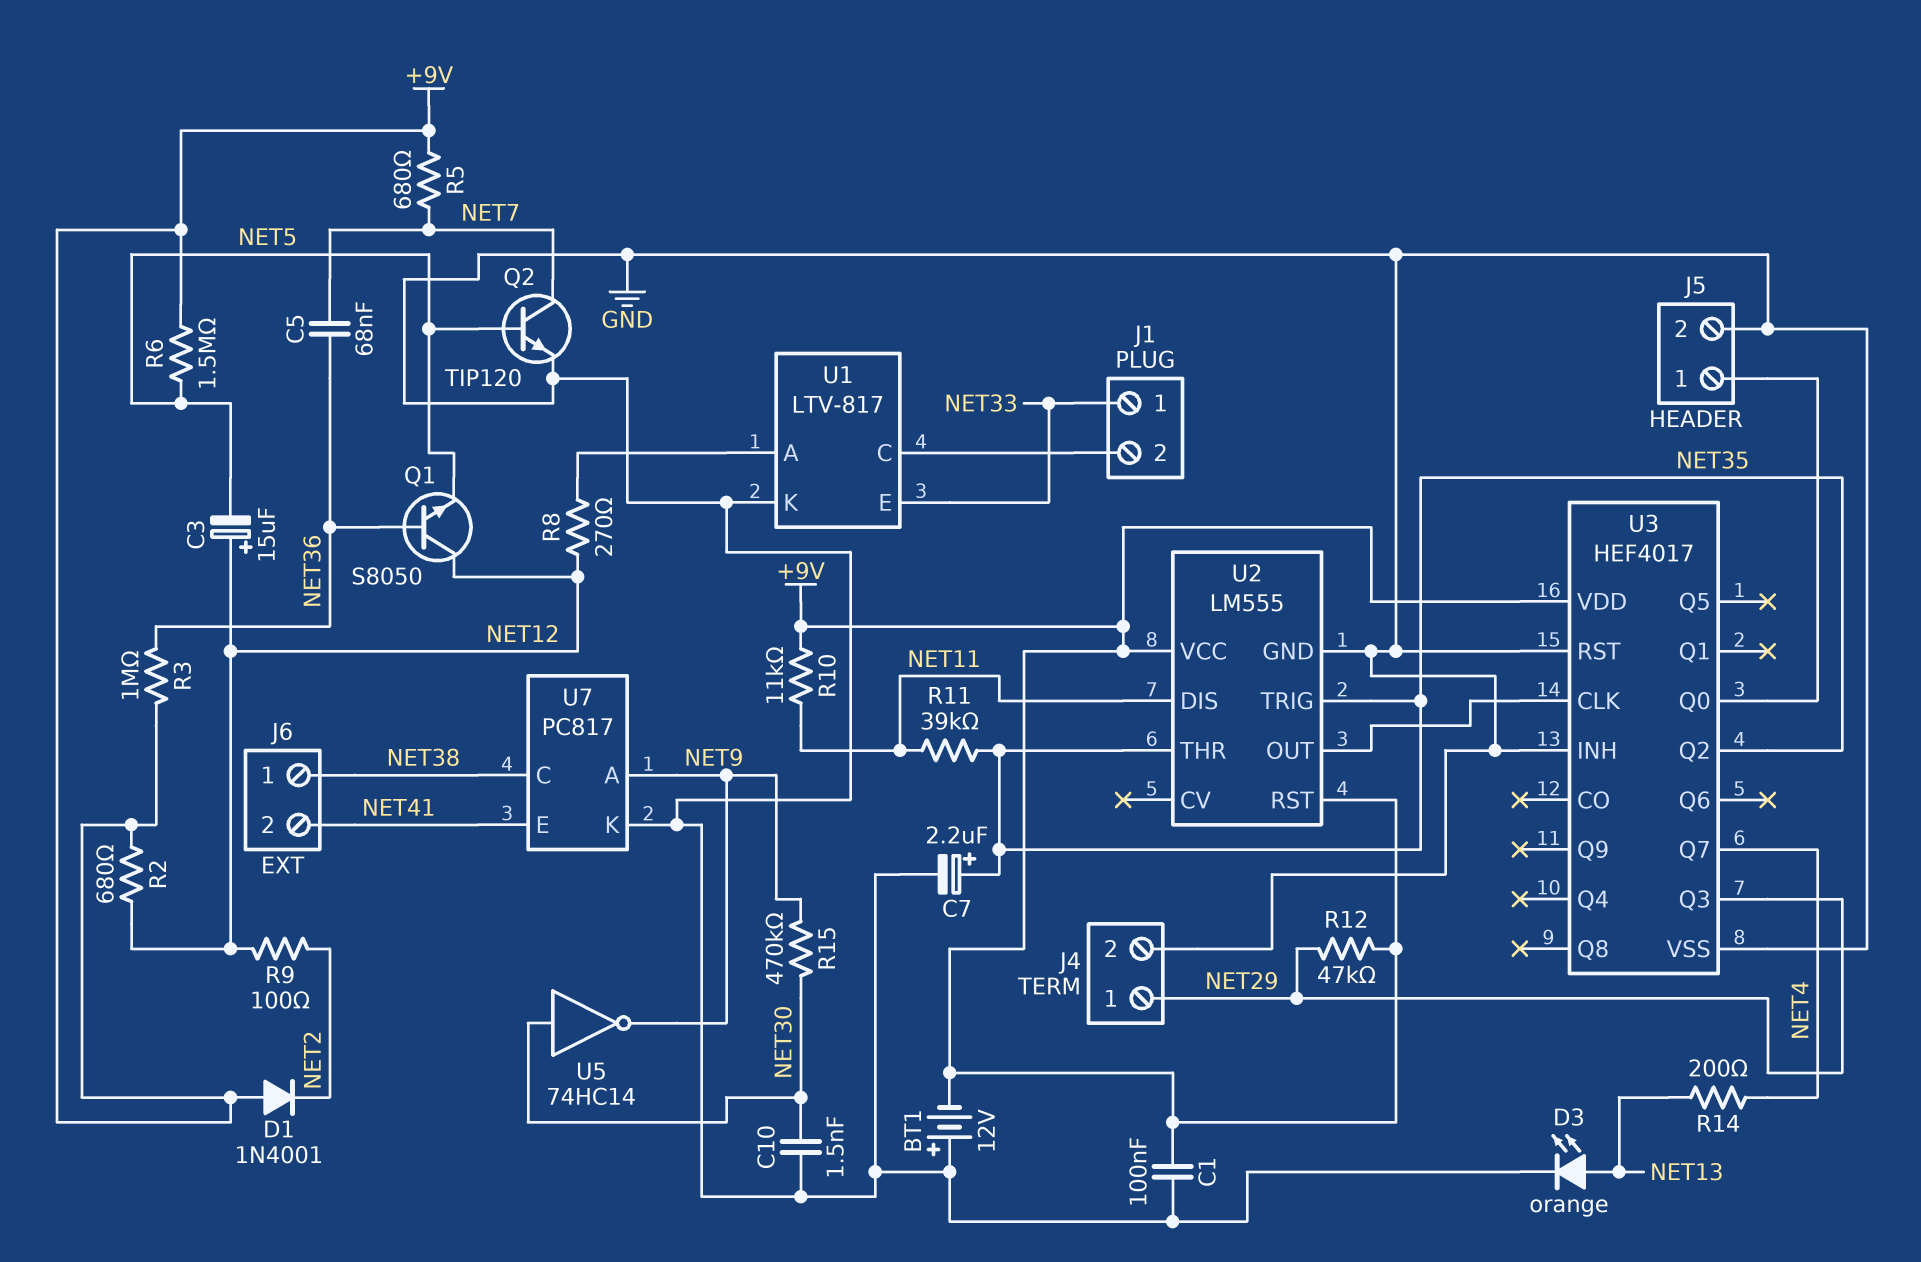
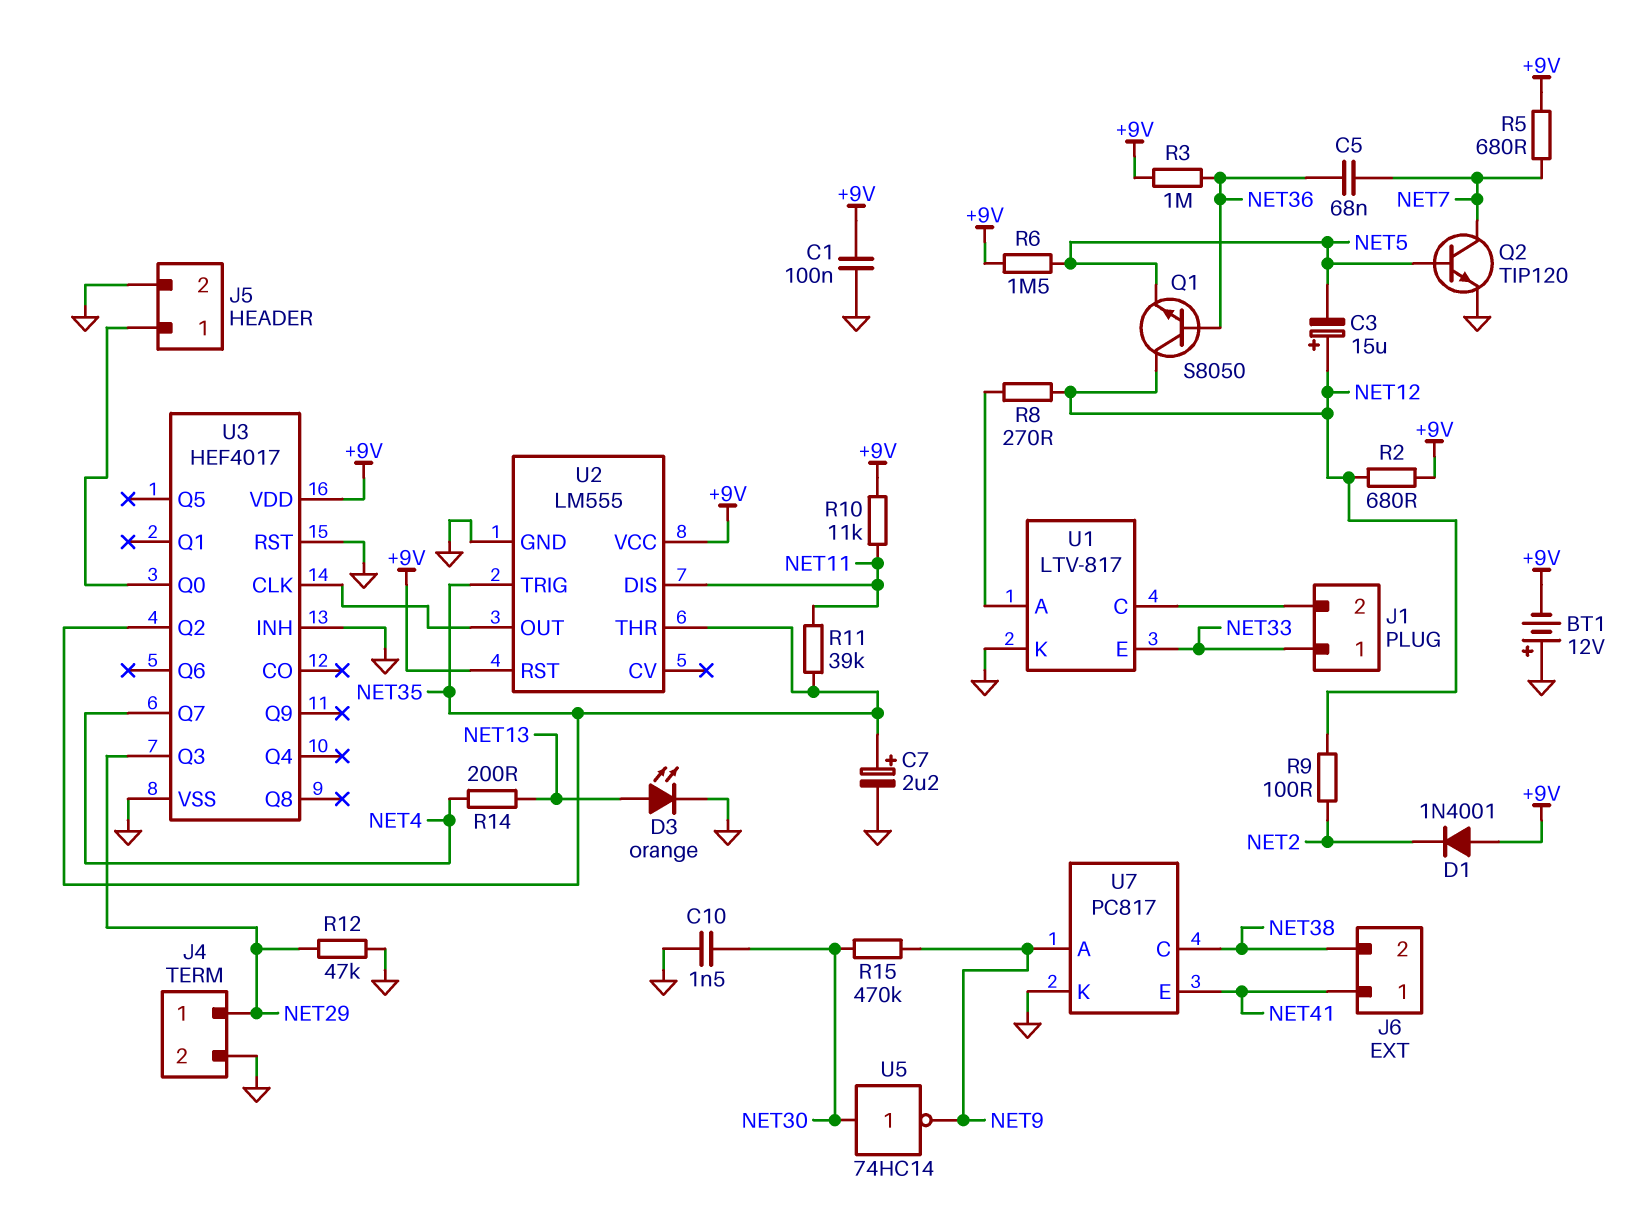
J6 pin 1: NET38 -> NET41
J6 pin 2: NET41 -> NET38
R12: 47k (+9V, NET29) -> 47k (GND, NET29)

